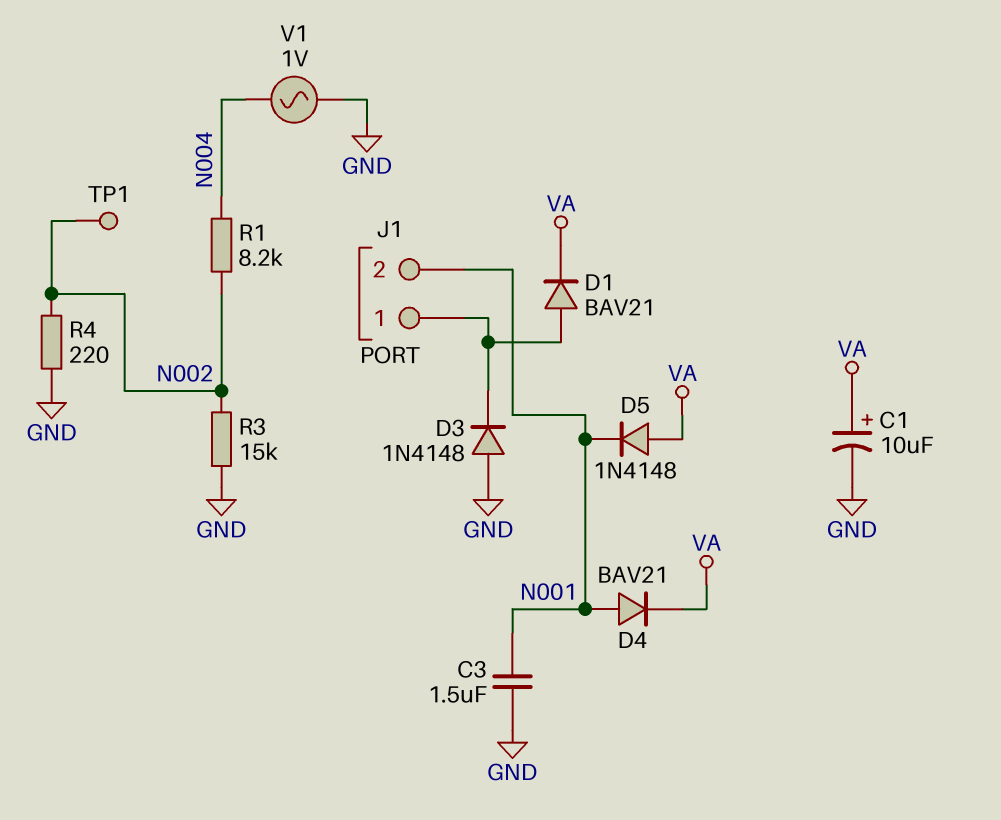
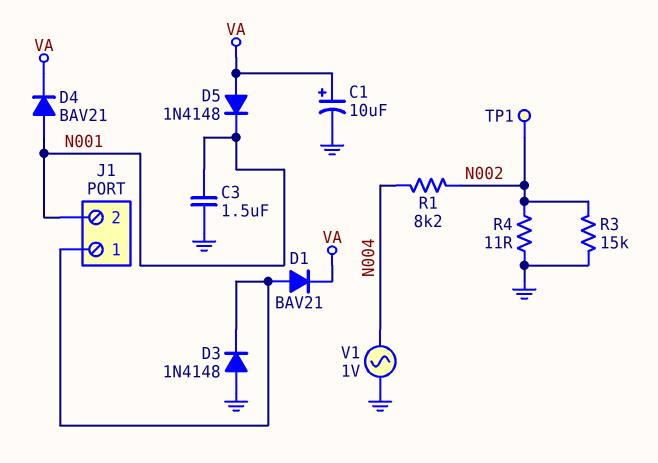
R4: 220 (GND, N002) -> 11 (GND, N002)

